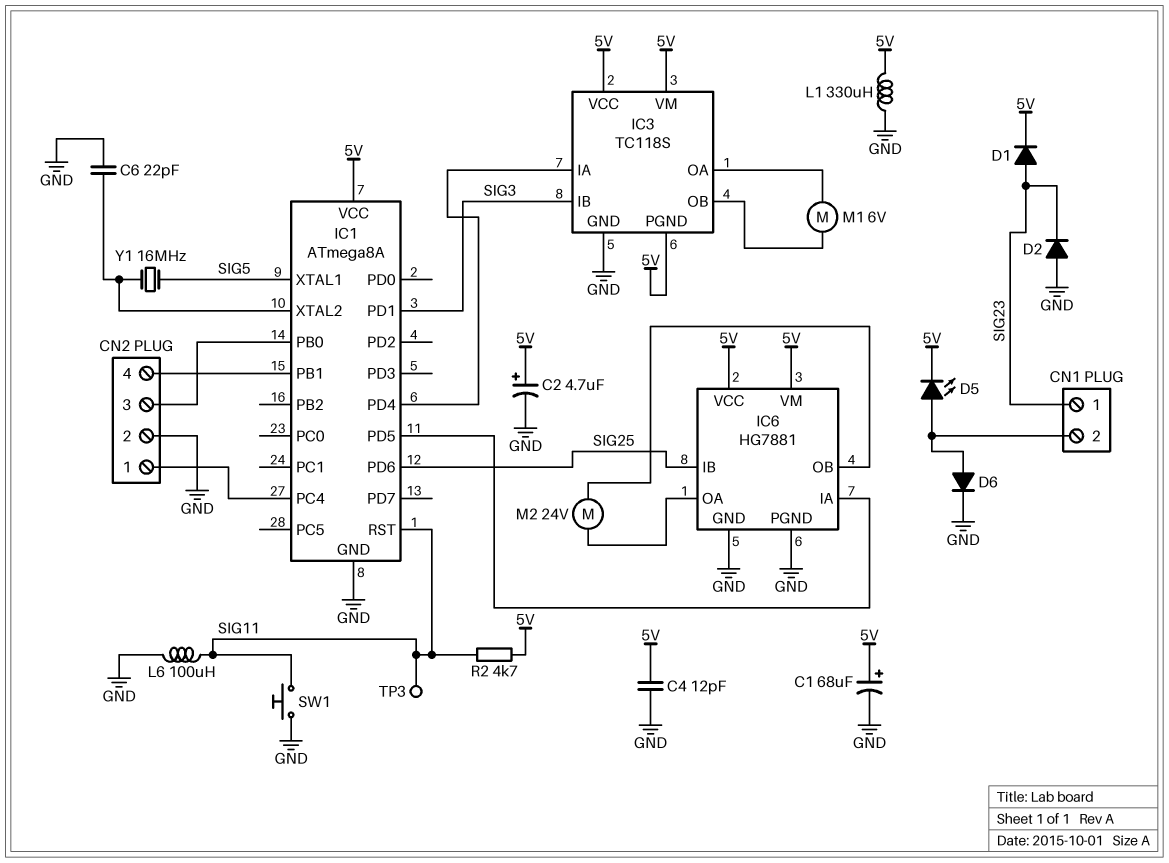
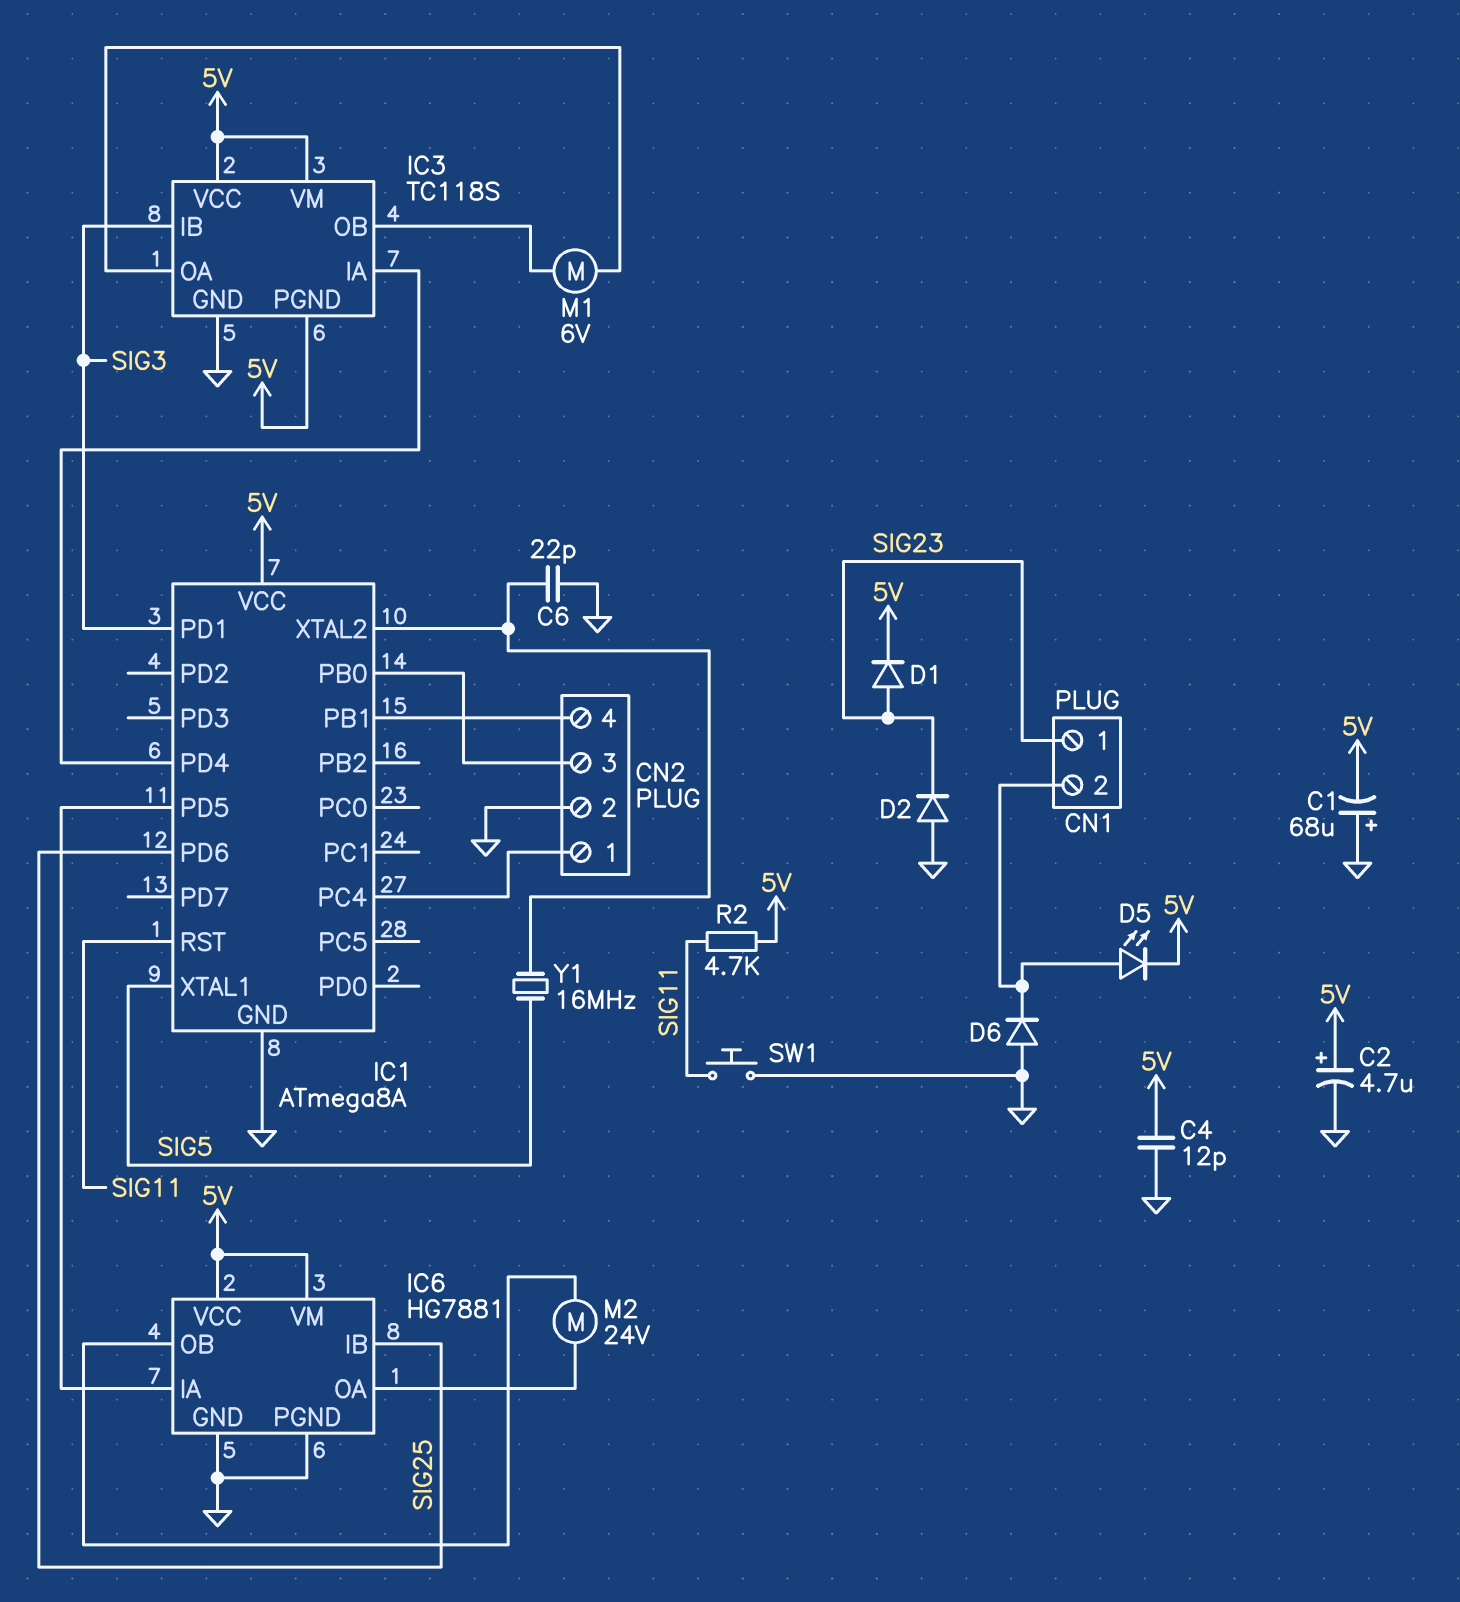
C1: 68uF (plus 5V, minus GND) -> 68uF (plus GND, minus 5V)
D6: diode (A CN1/2, K GND) -> diode (A GND, K CN1/2)
L1: 330uH (5V, GND) -> none
L6: 100uH (GND, SIG11) -> none
TP3: test point (SIG11) -> none

